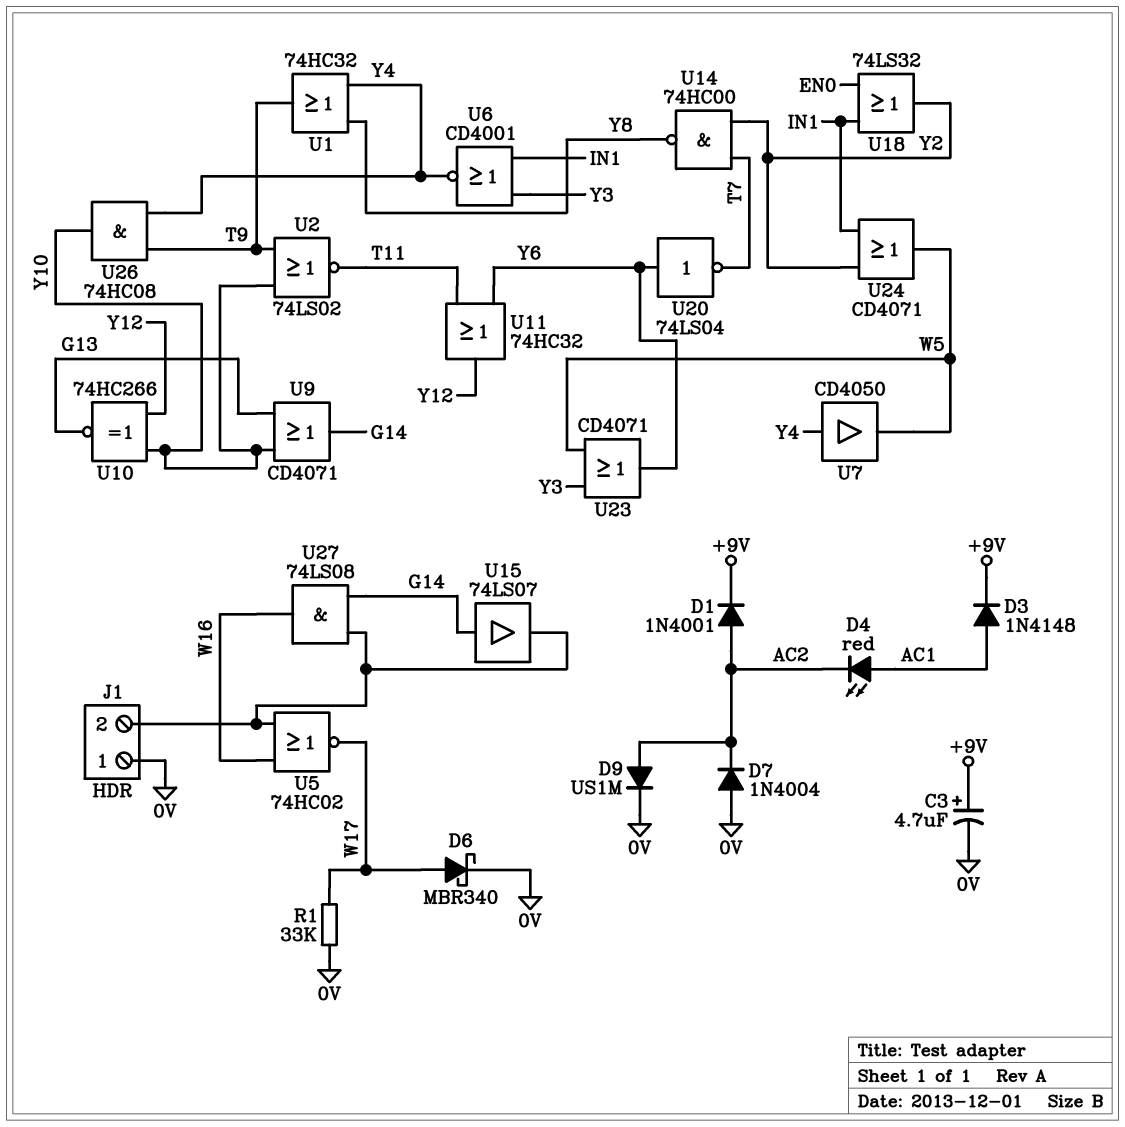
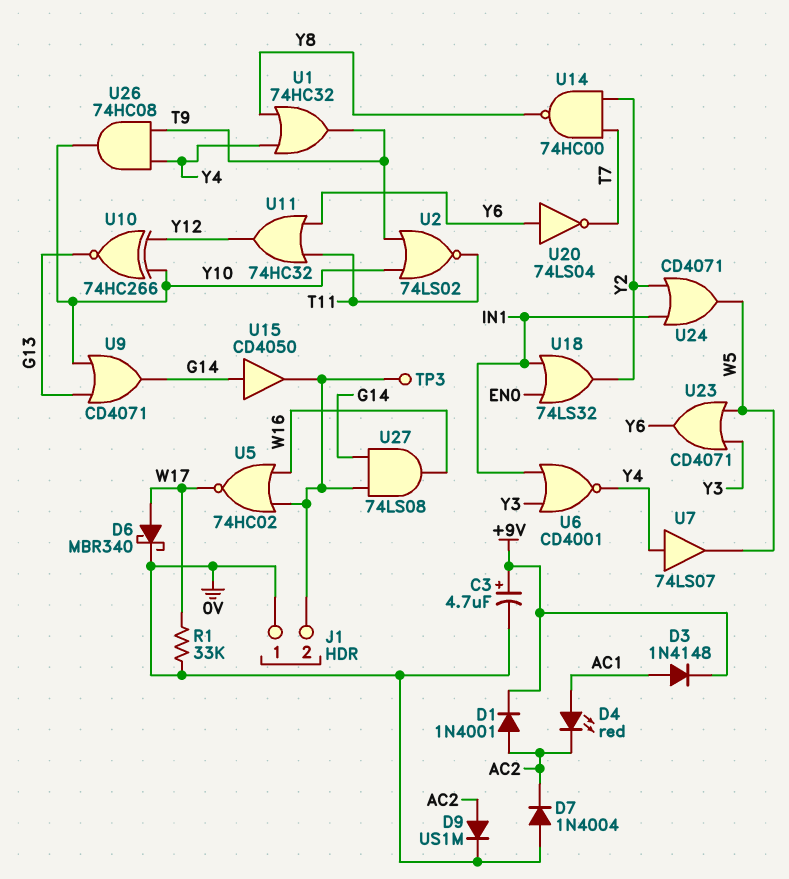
TP3: none -> test point (J1/2)
U7: buffer CD4050 (in Y4, out W5) -> buffer 74LS07 (in Y4, out W5)
U15: buffer 74LS07 (in G14, out J1/2) -> buffer CD4050 (in G14, out J1/2)

